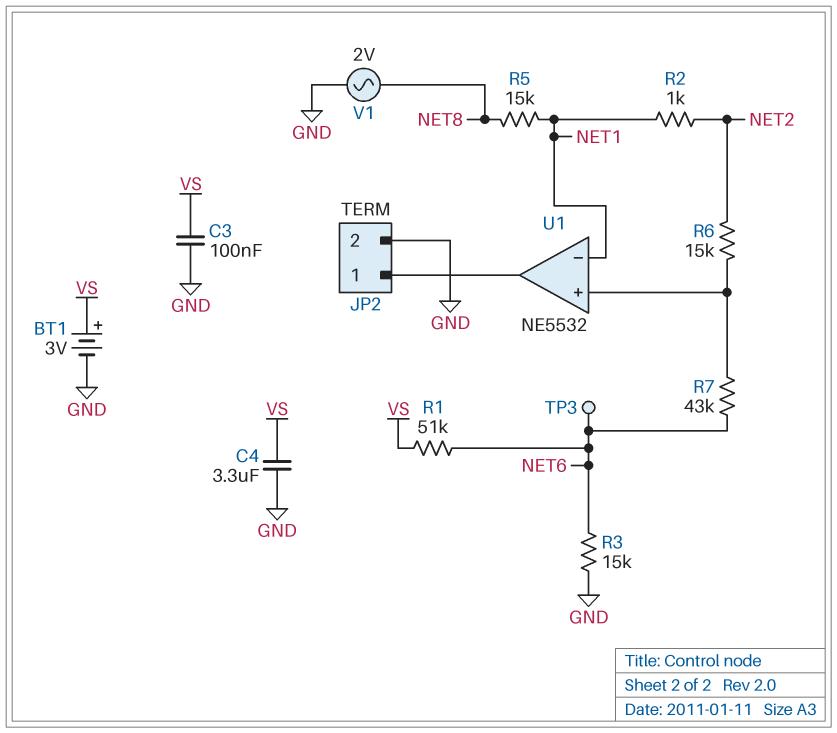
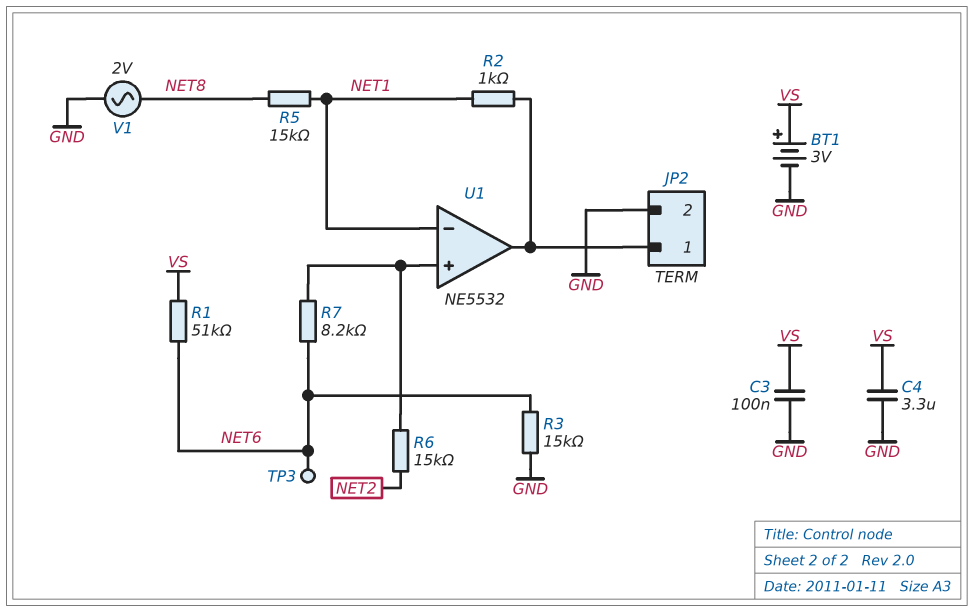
R2: 1k (NET1, NET2) -> 1k (JP2/1, NET1)
R7: 43k (NET6, U1/in+) -> 8.2k (NET6, U1/in+)

